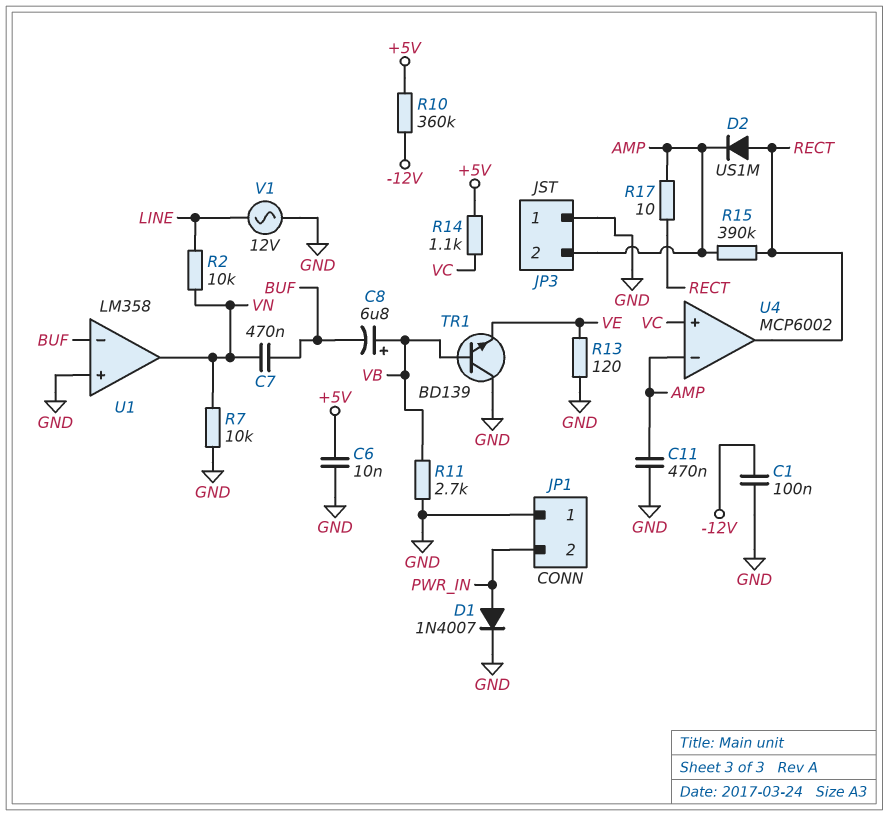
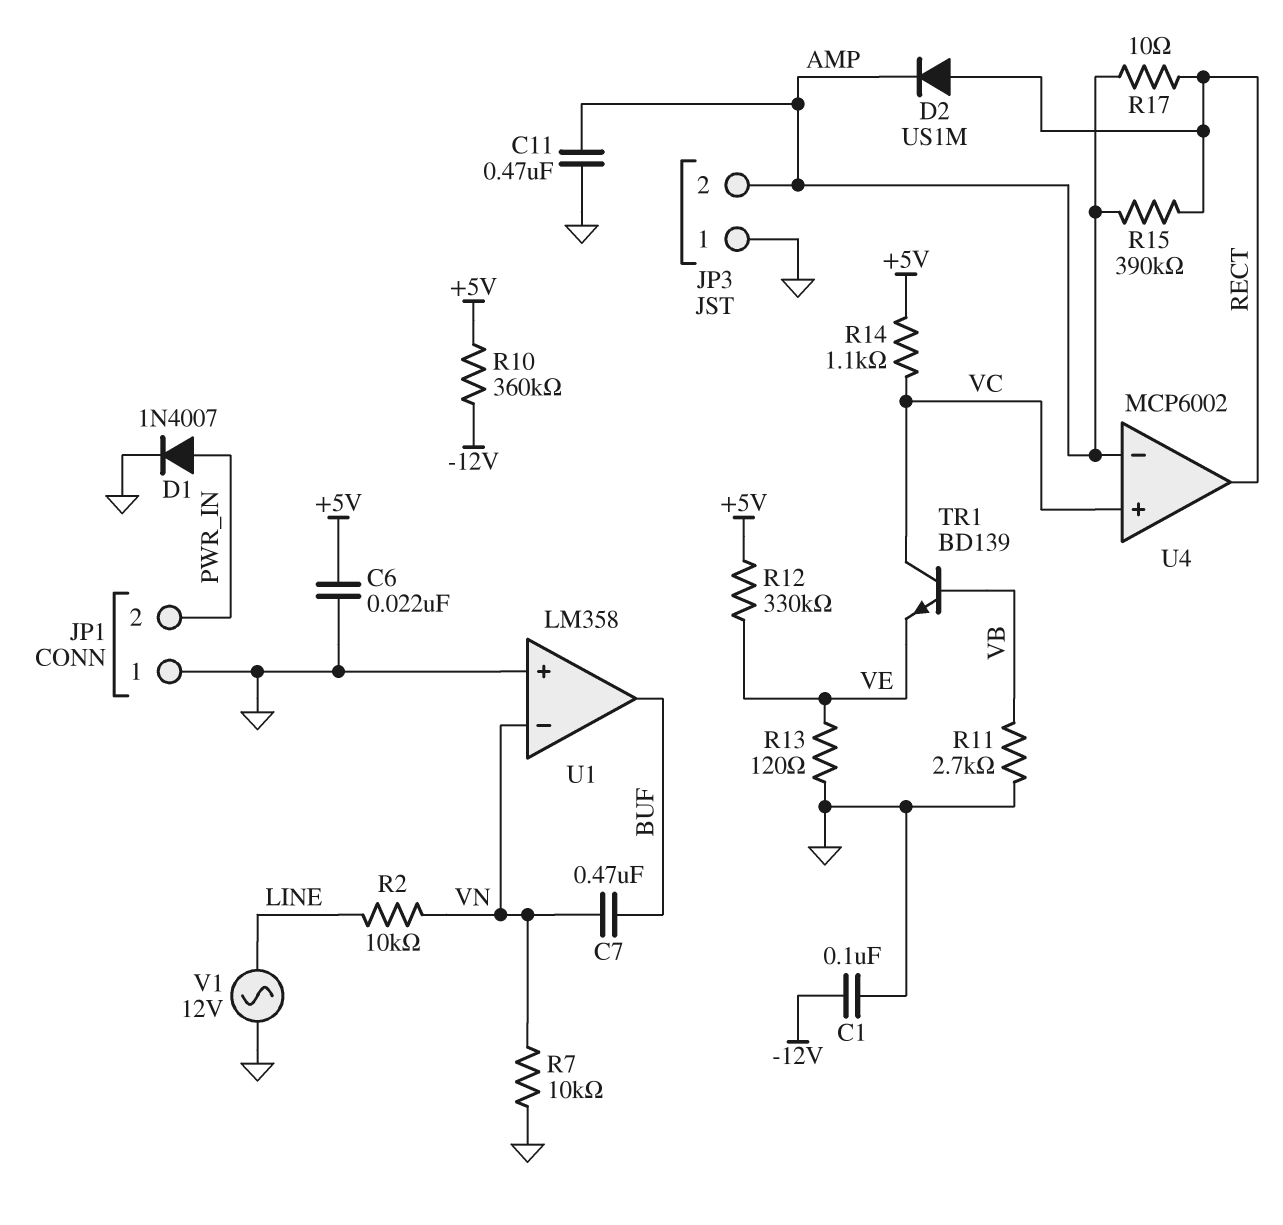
C6: 10nF (+5V, GND) -> 22nF (+5V, GND)
C8: 6.8uF (plus VB, minus BUF) -> none
R12: none -> 330k (+5V, VE)
TR1: NPN BD139 (B VB, C GND, E VE) -> NPN BD139 (B VB, C VC, E VE)
U1 pin in-: BUF -> VN
U1 pin out: VN -> BUF

